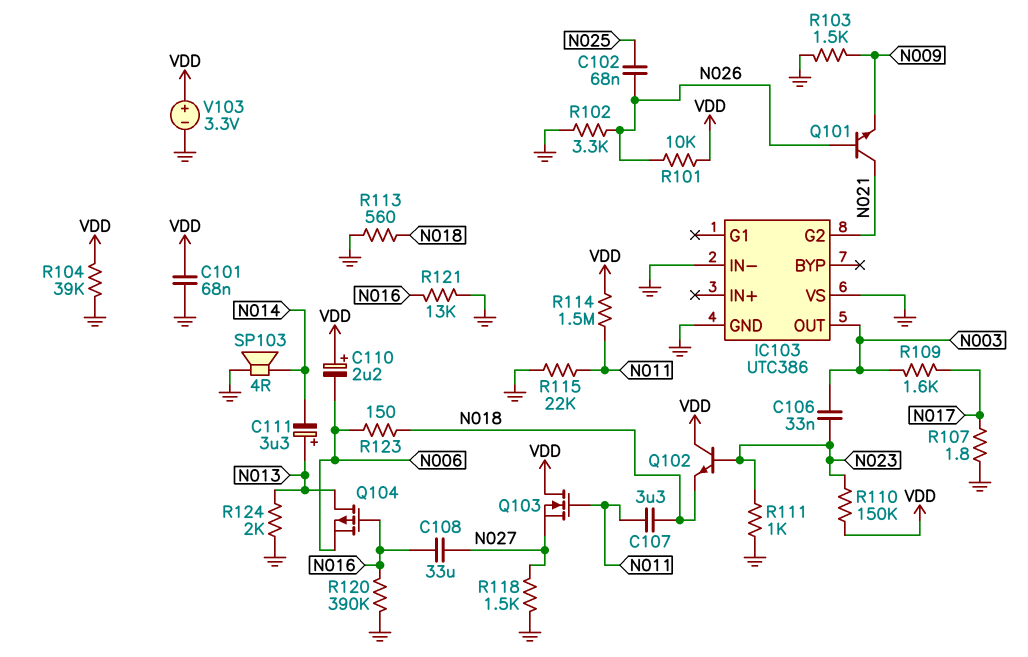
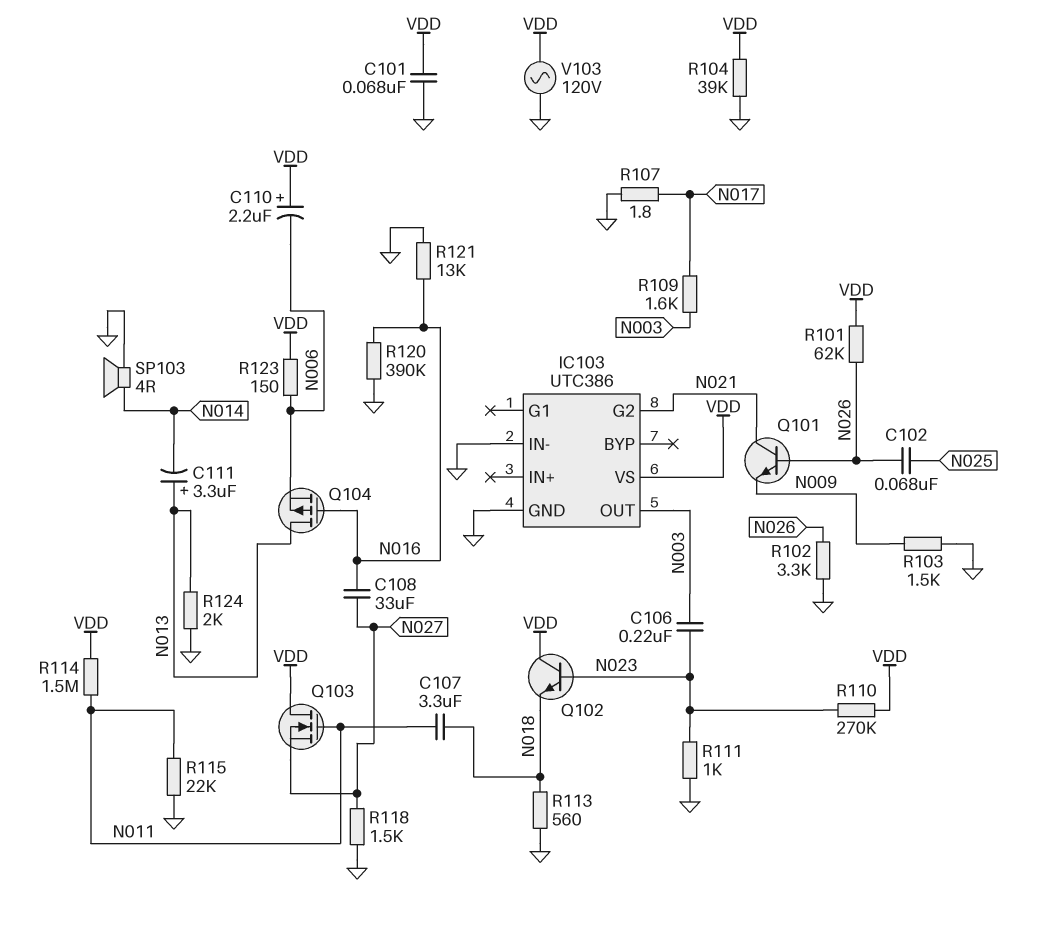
C106: 33nF (N003, N023) -> 220nF (N003, N023)
IC103 pin VS: GND -> VDD
R101: 10k (N026, VDD) -> 62k (N026, VDD)
R110: 150k (N023, VDD) -> 270k (N023, VDD)
R123: 150 (N006, N018) -> 150 (N006, VDD)
V103: 3.3V (plus VDD, minus GND) -> AC 120V (GND, VDD)

